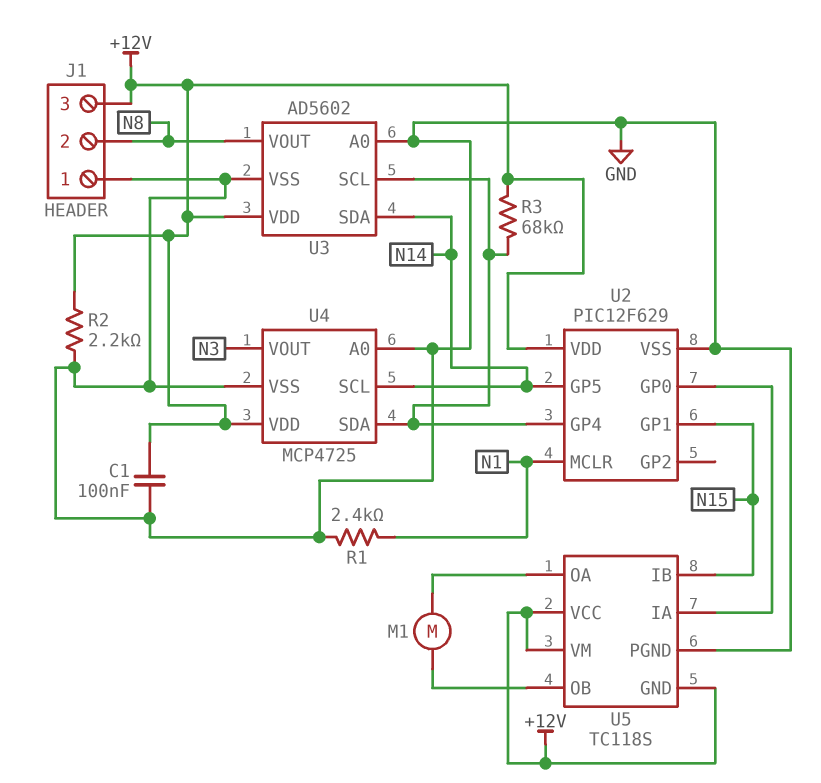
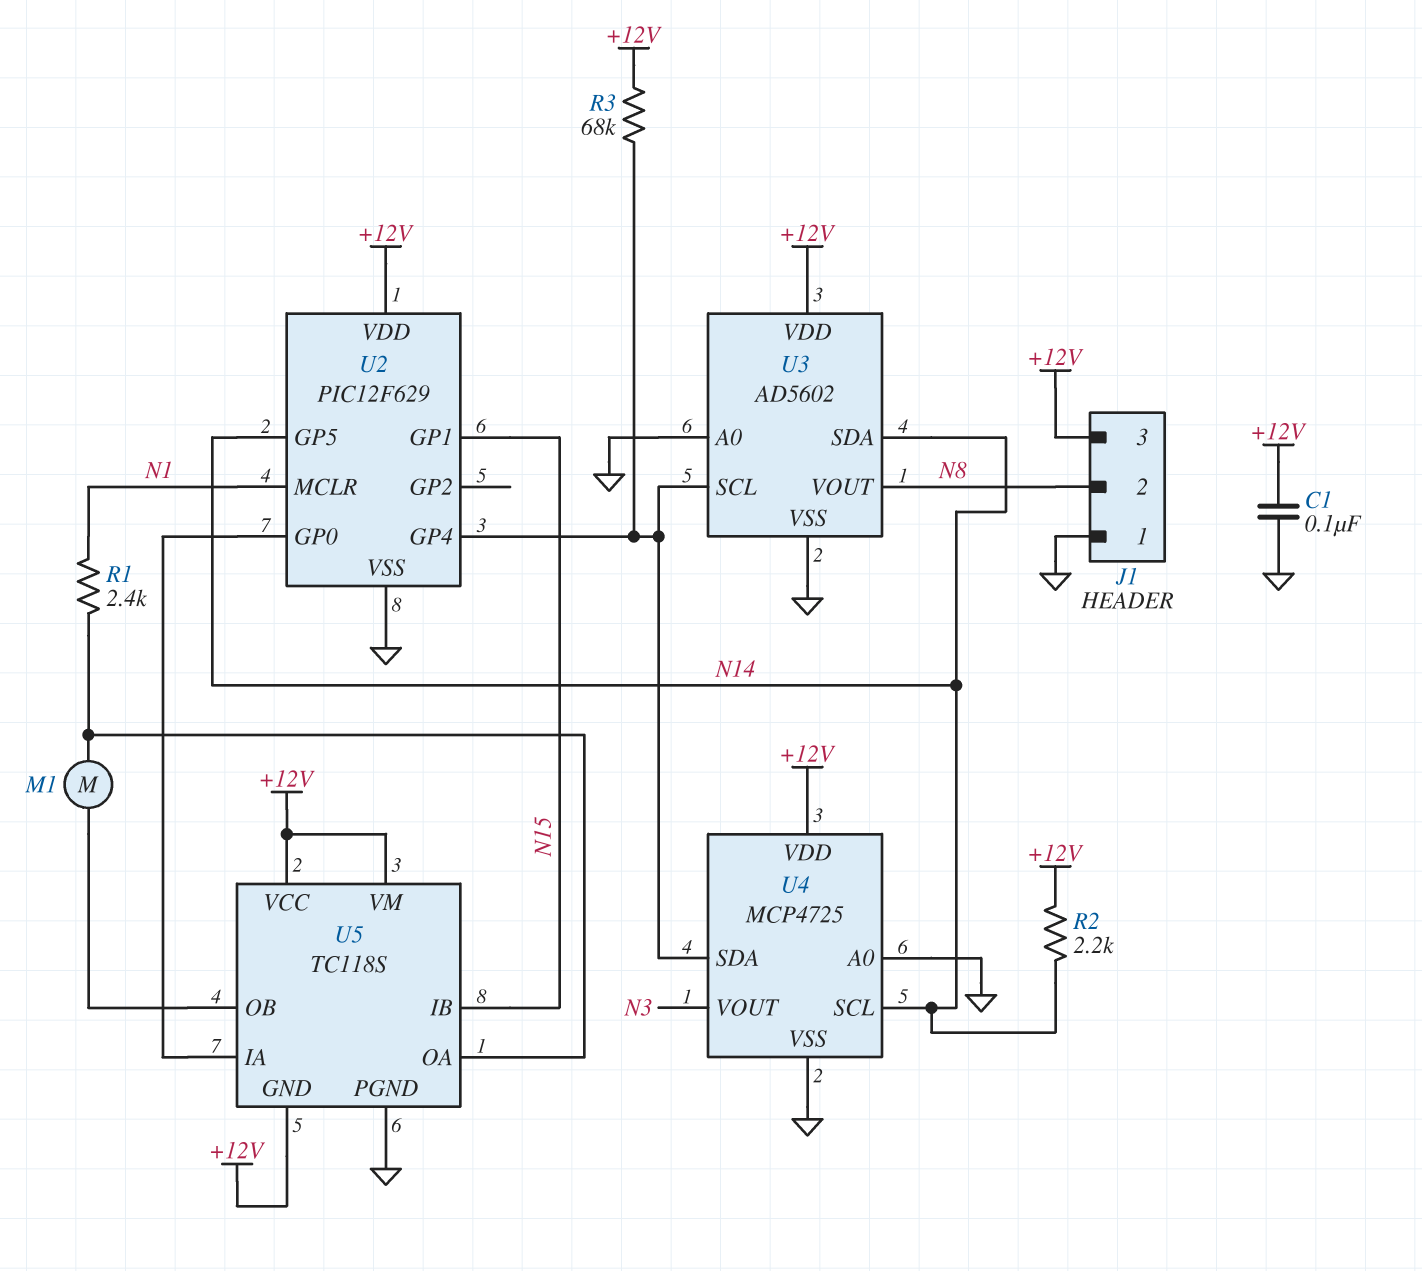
R1: 2.4k (GND, N1) -> 2.4k (N1, U5/OA)
R2: 2.2k (+12V, GND) -> 2.2k (+12V, N14)

